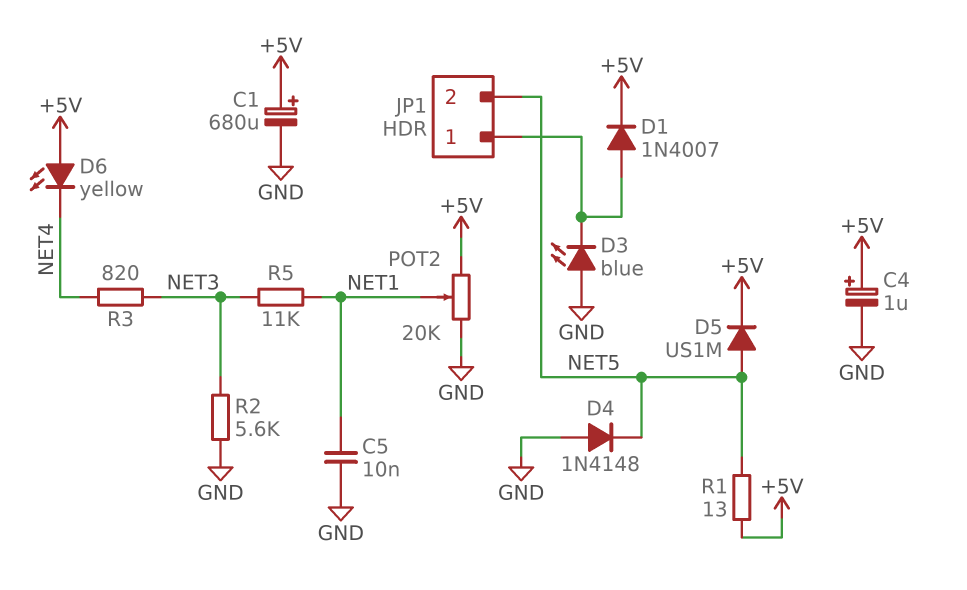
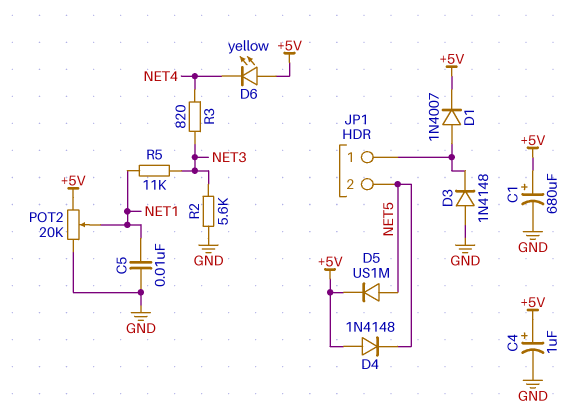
D3: LED blue (A GND, K JP1/1) -> diode 1N4148 (A GND, K JP1/1)
D4: diode 1N4148 (A GND, K NET5) -> diode 1N4148 (A +5V, K NET5)
R1: 13 (+5V, NET5) -> none

